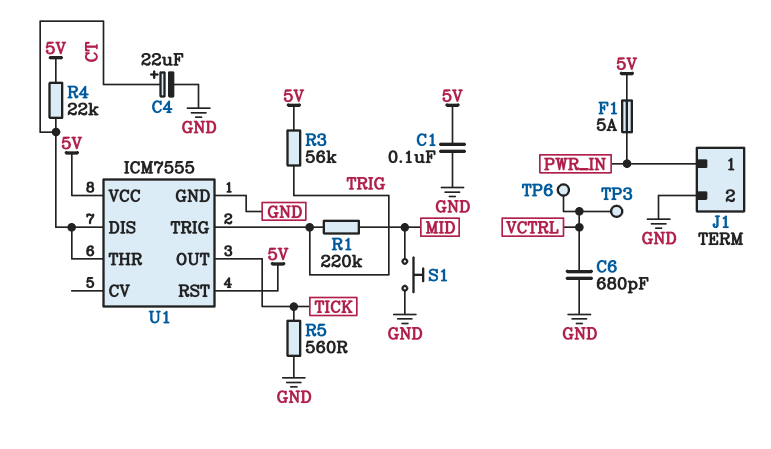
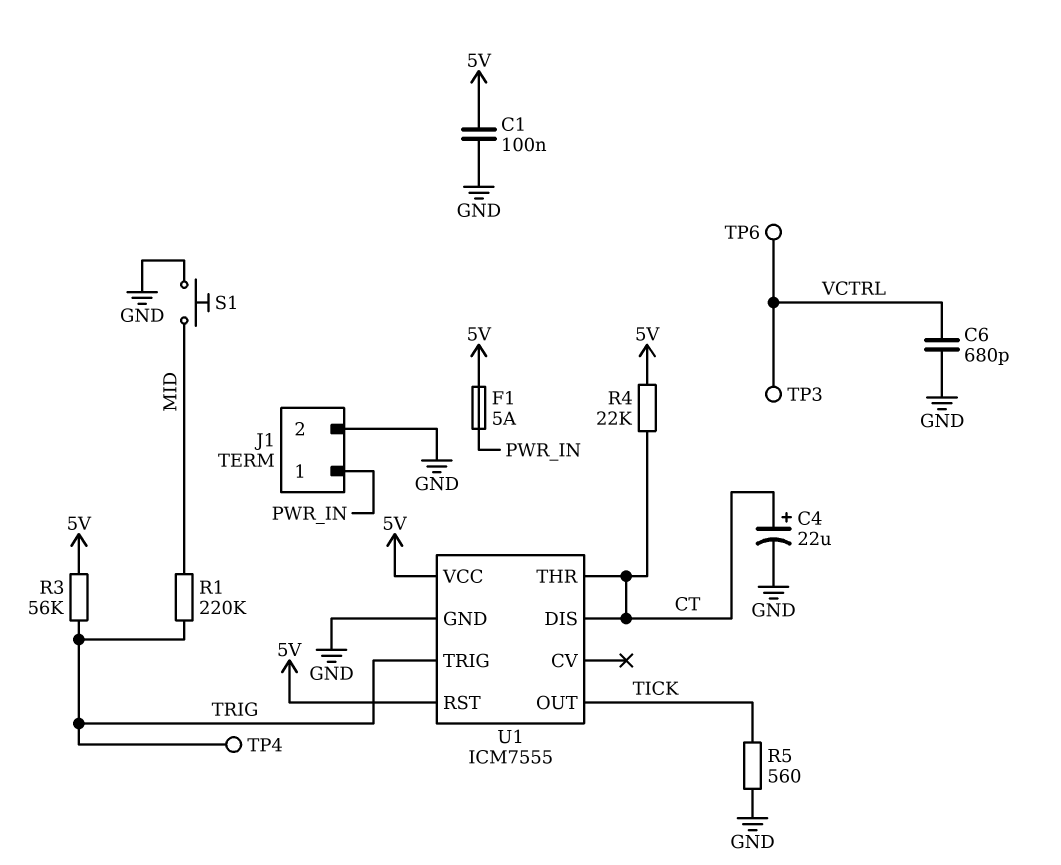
TP4: none -> test point (TRIG)

